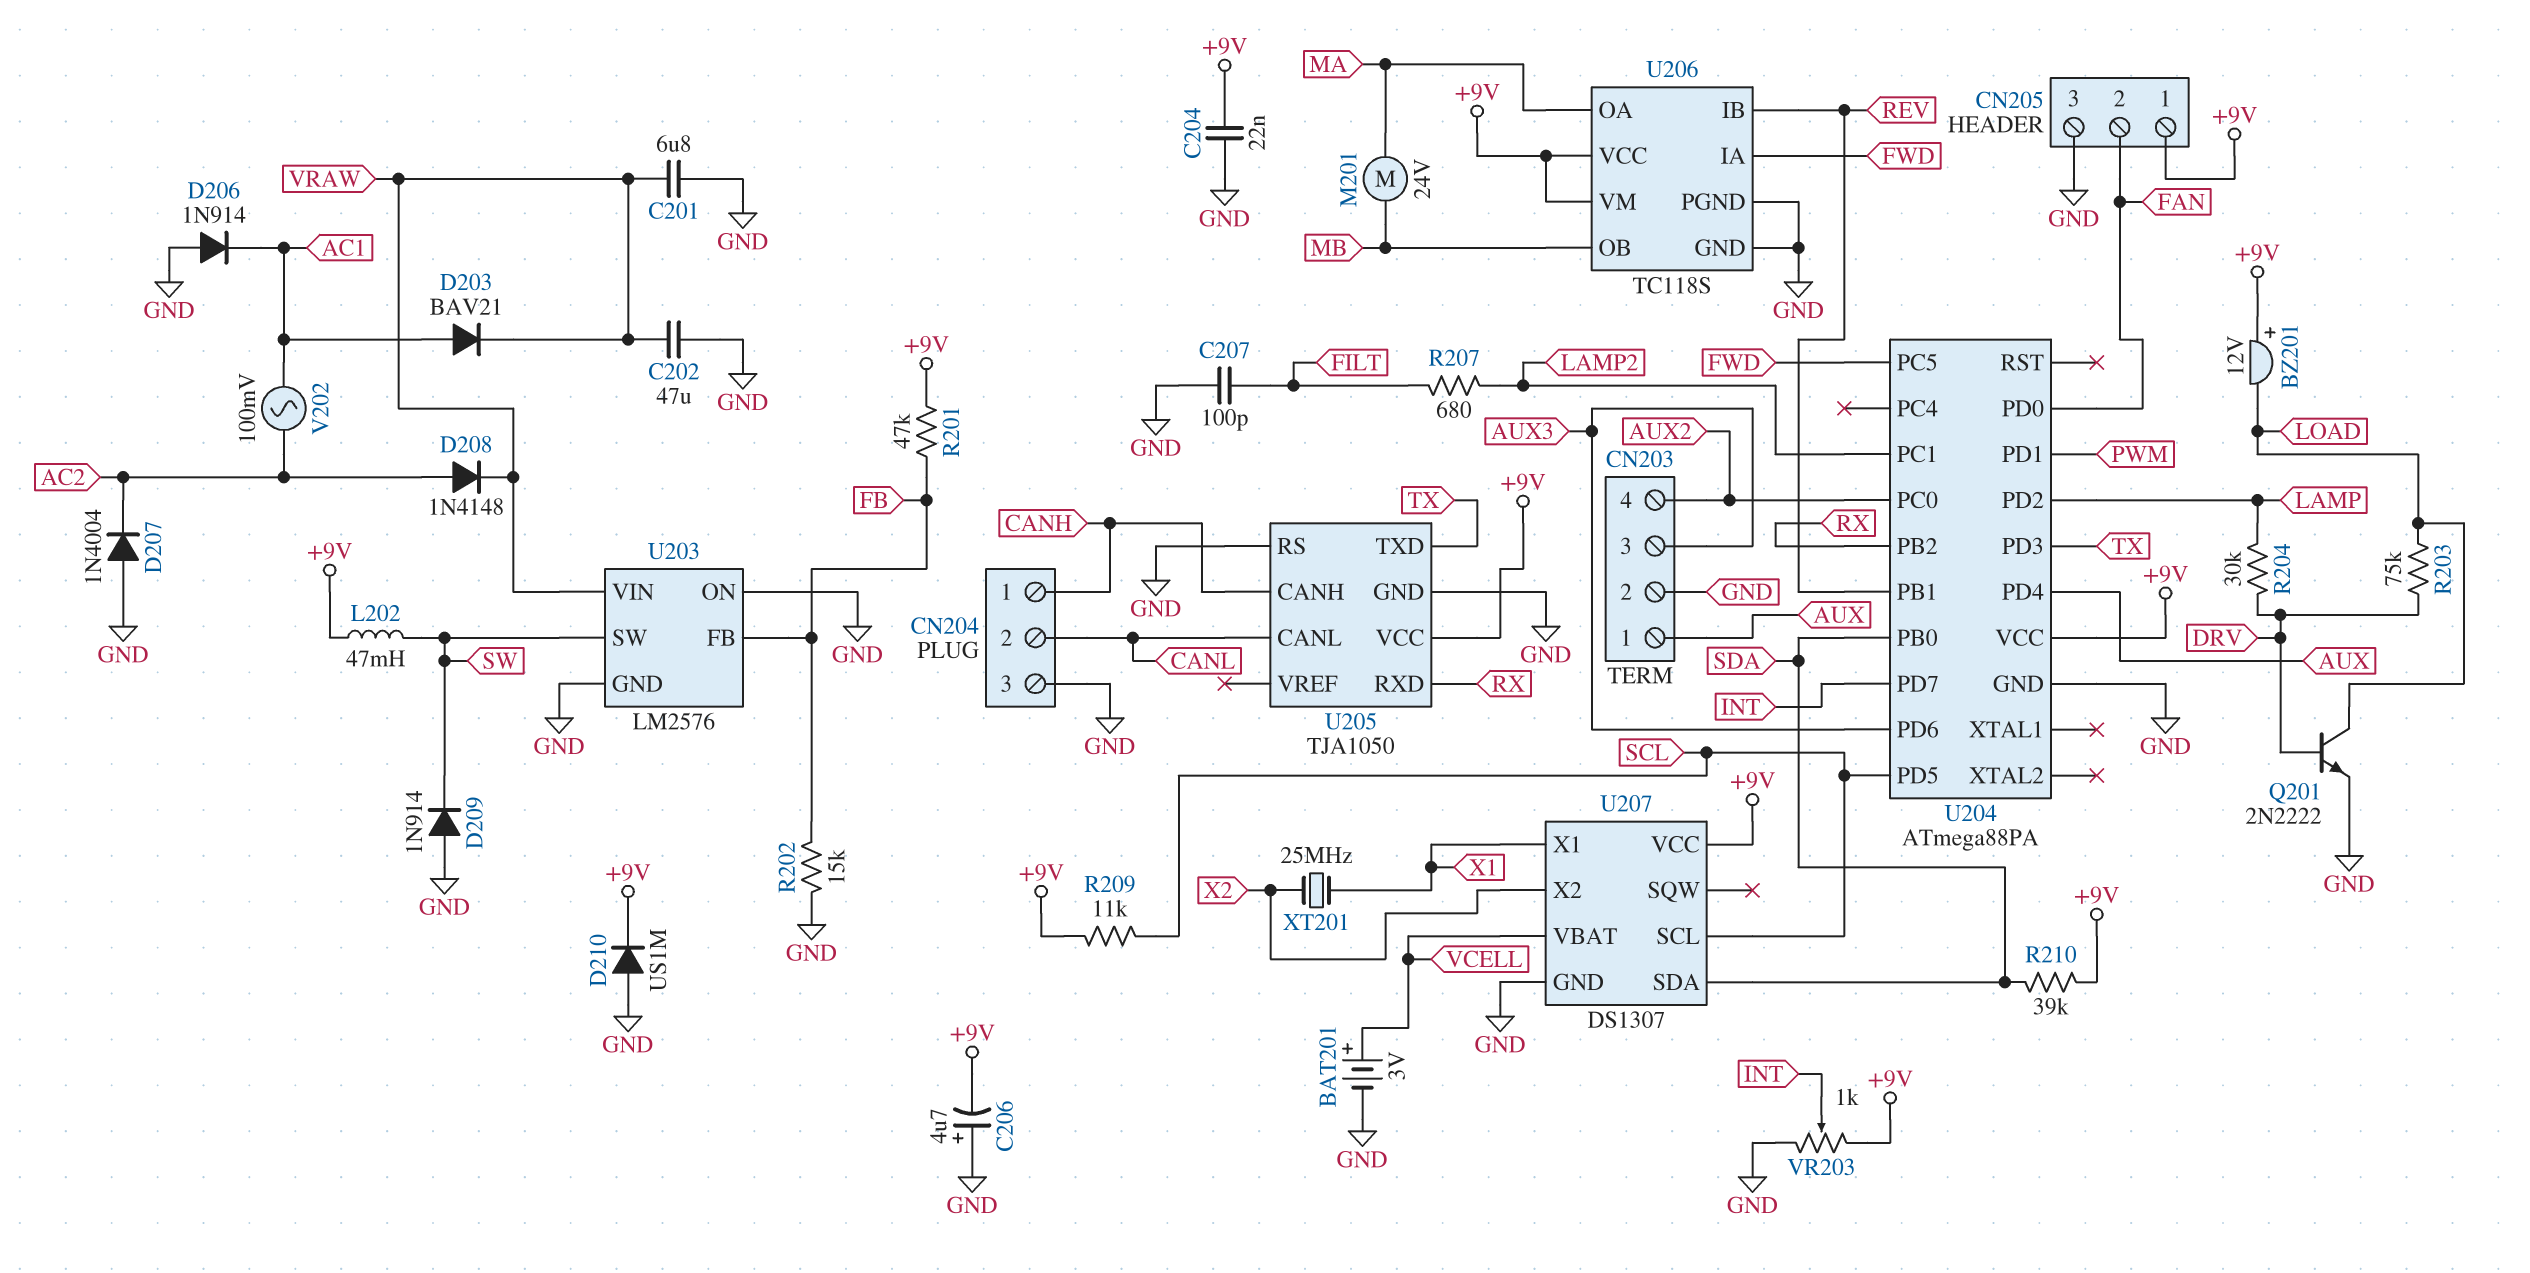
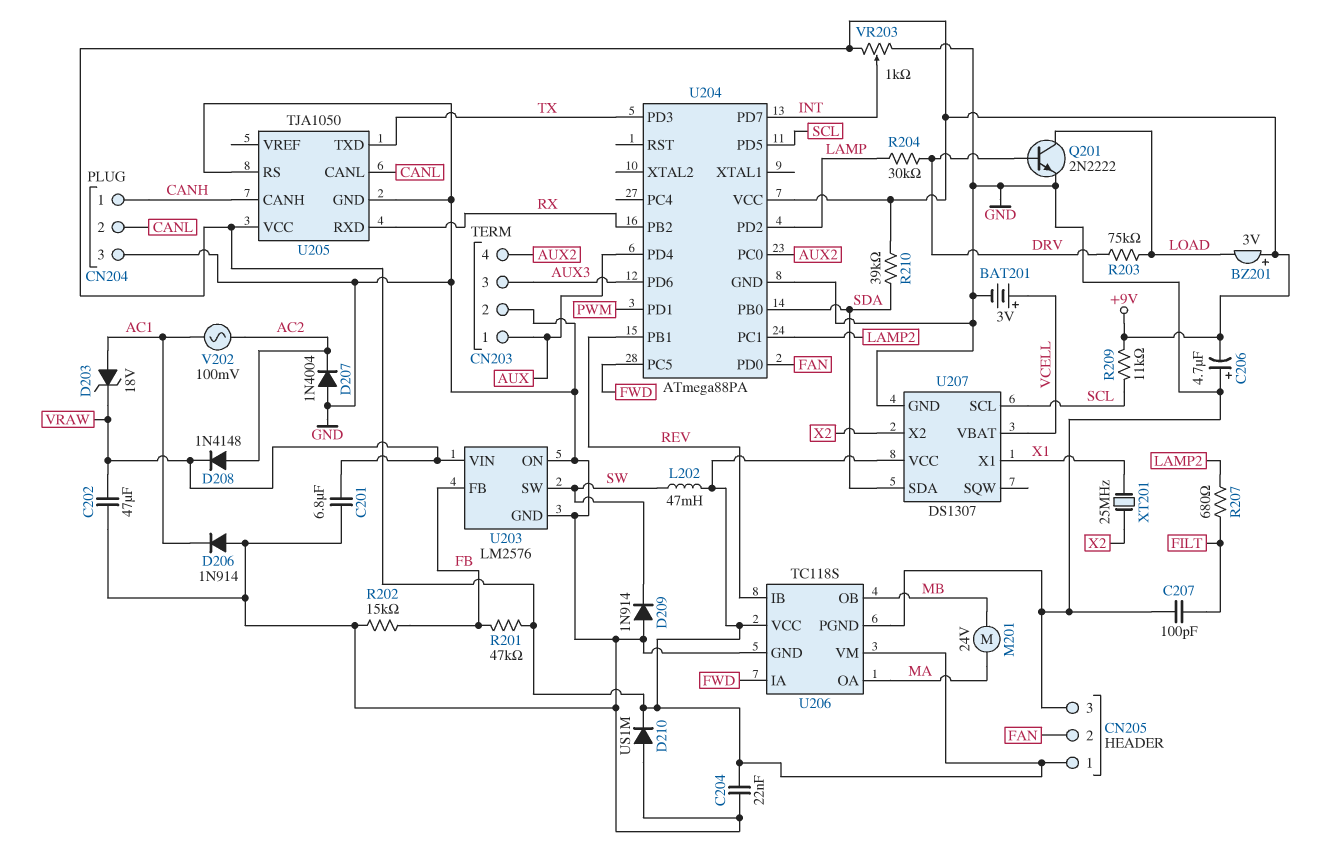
BZ201: buzzer 12V (plus +9V, minus LOAD) -> buzzer 3V (plus +9V, minus LOAD)
D203: diode BAV21 (A AC1, K VRAW) -> zener 18V (A AC1, K VRAW)

